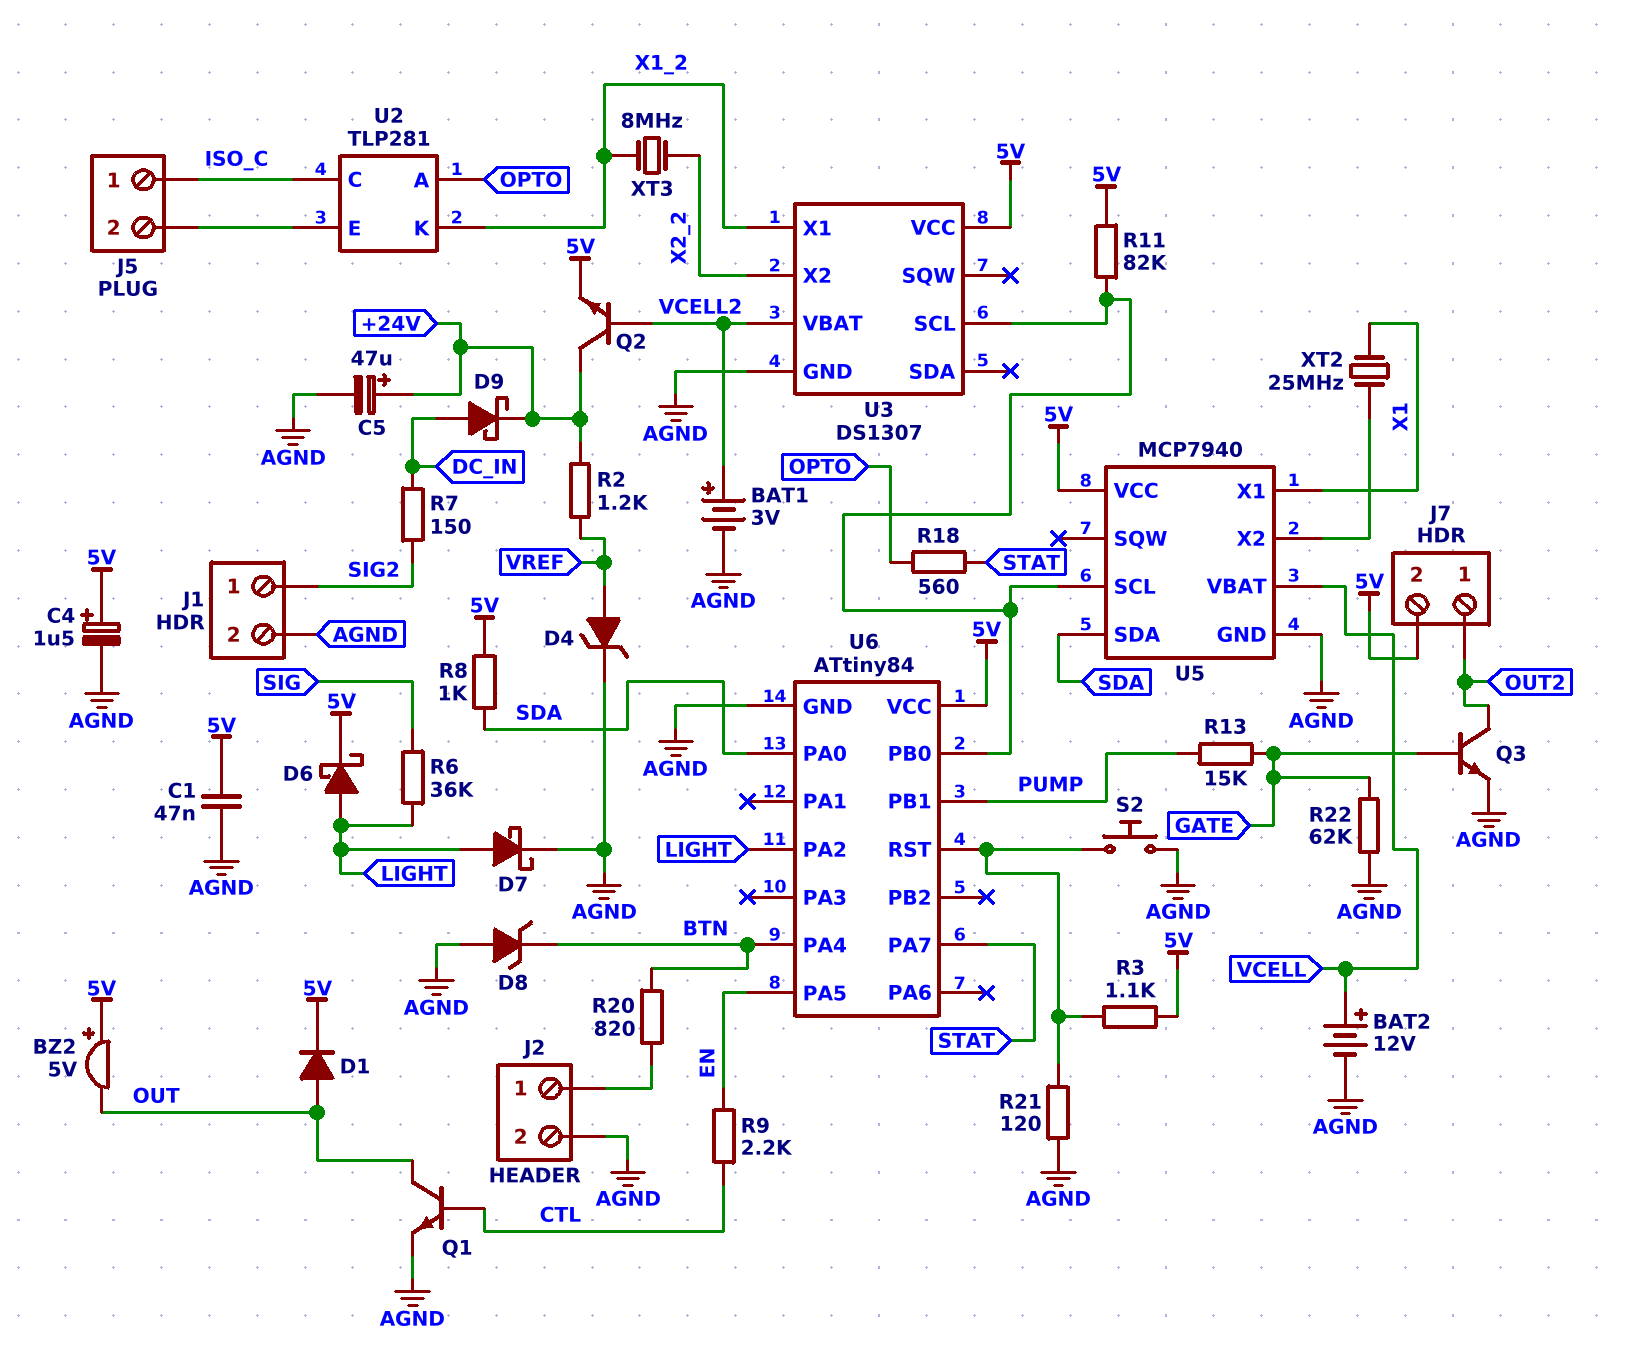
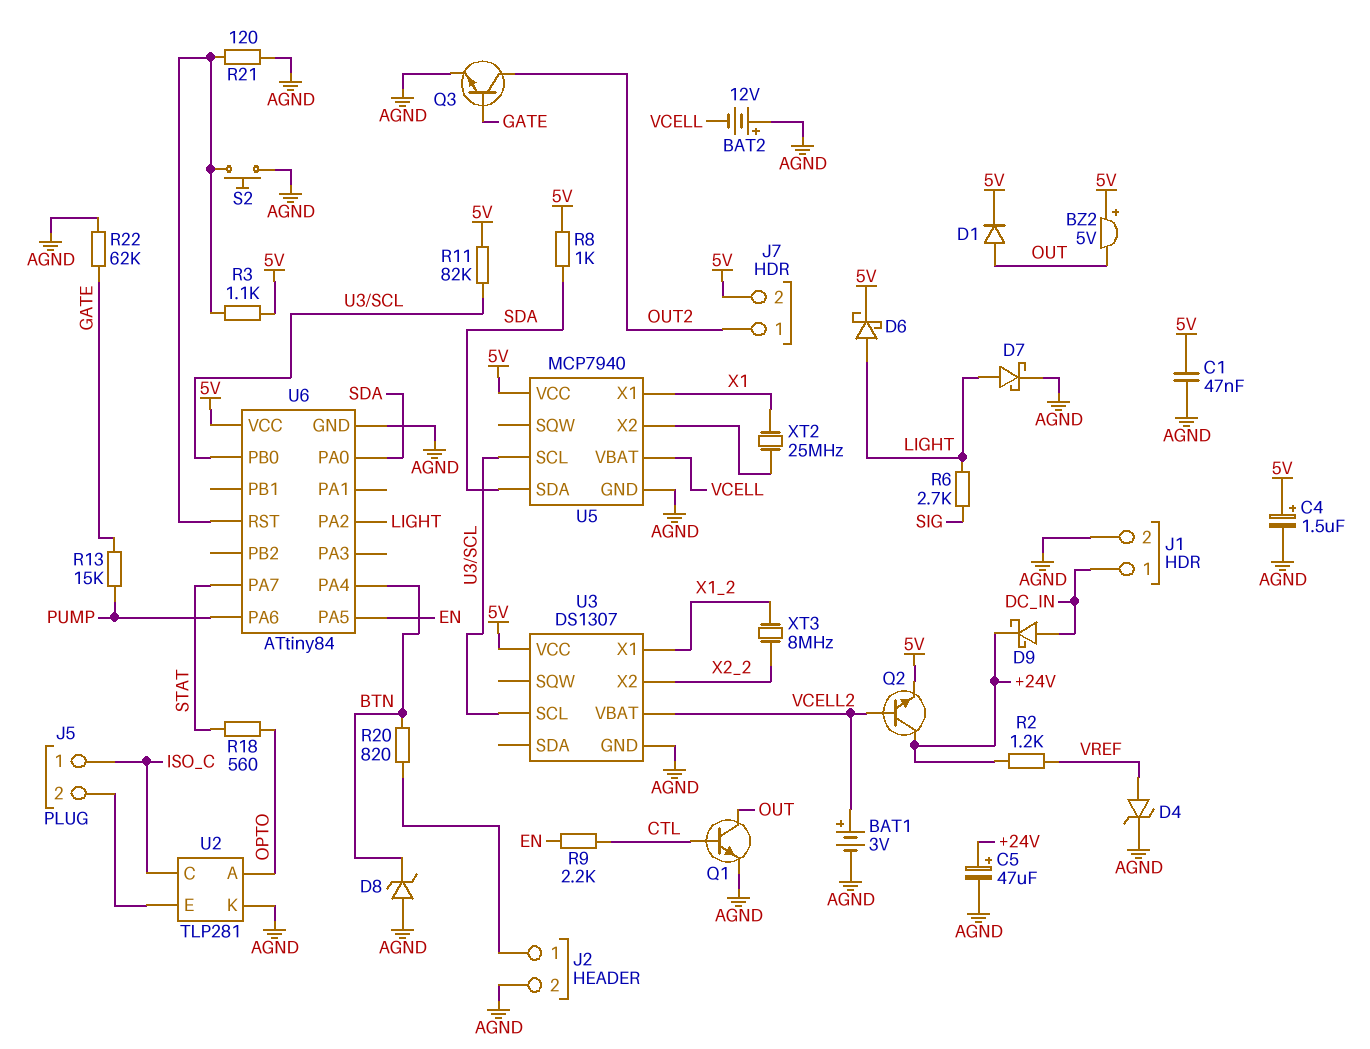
BAT2: 12V (plus VCELL, minus AGND) -> 12V (plus AGND, minus VCELL)
J1 pin 1: SIG2 -> DC_IN
R6: 36k (LIGHT, SIG) -> 2.7k (LIGHT, SIG)
R7: 150 (DC_IN, SIG2) -> none
U2 pin K: X1_2 -> AGND
U6 pin PA6: none -> PUMP
U6 pin PB1: PUMP -> none

